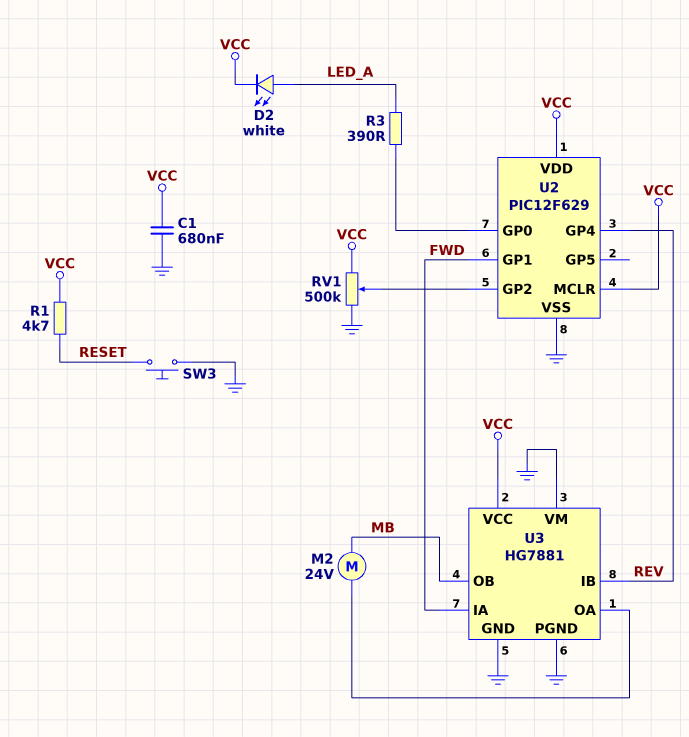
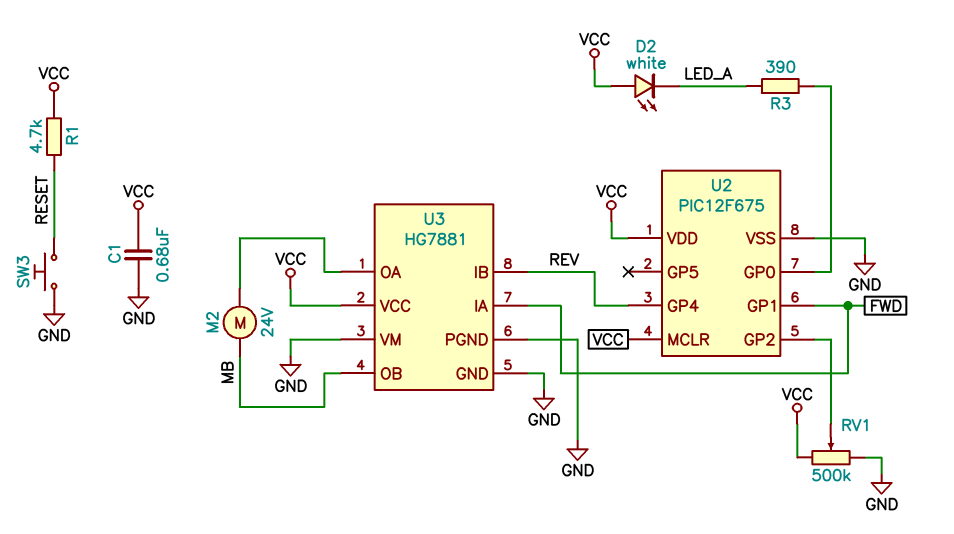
D2: LED white (A LED_A, K VCC) -> LED white (A VCC, K LED_A)
U2: PIC12F629 -> PIC12F675

